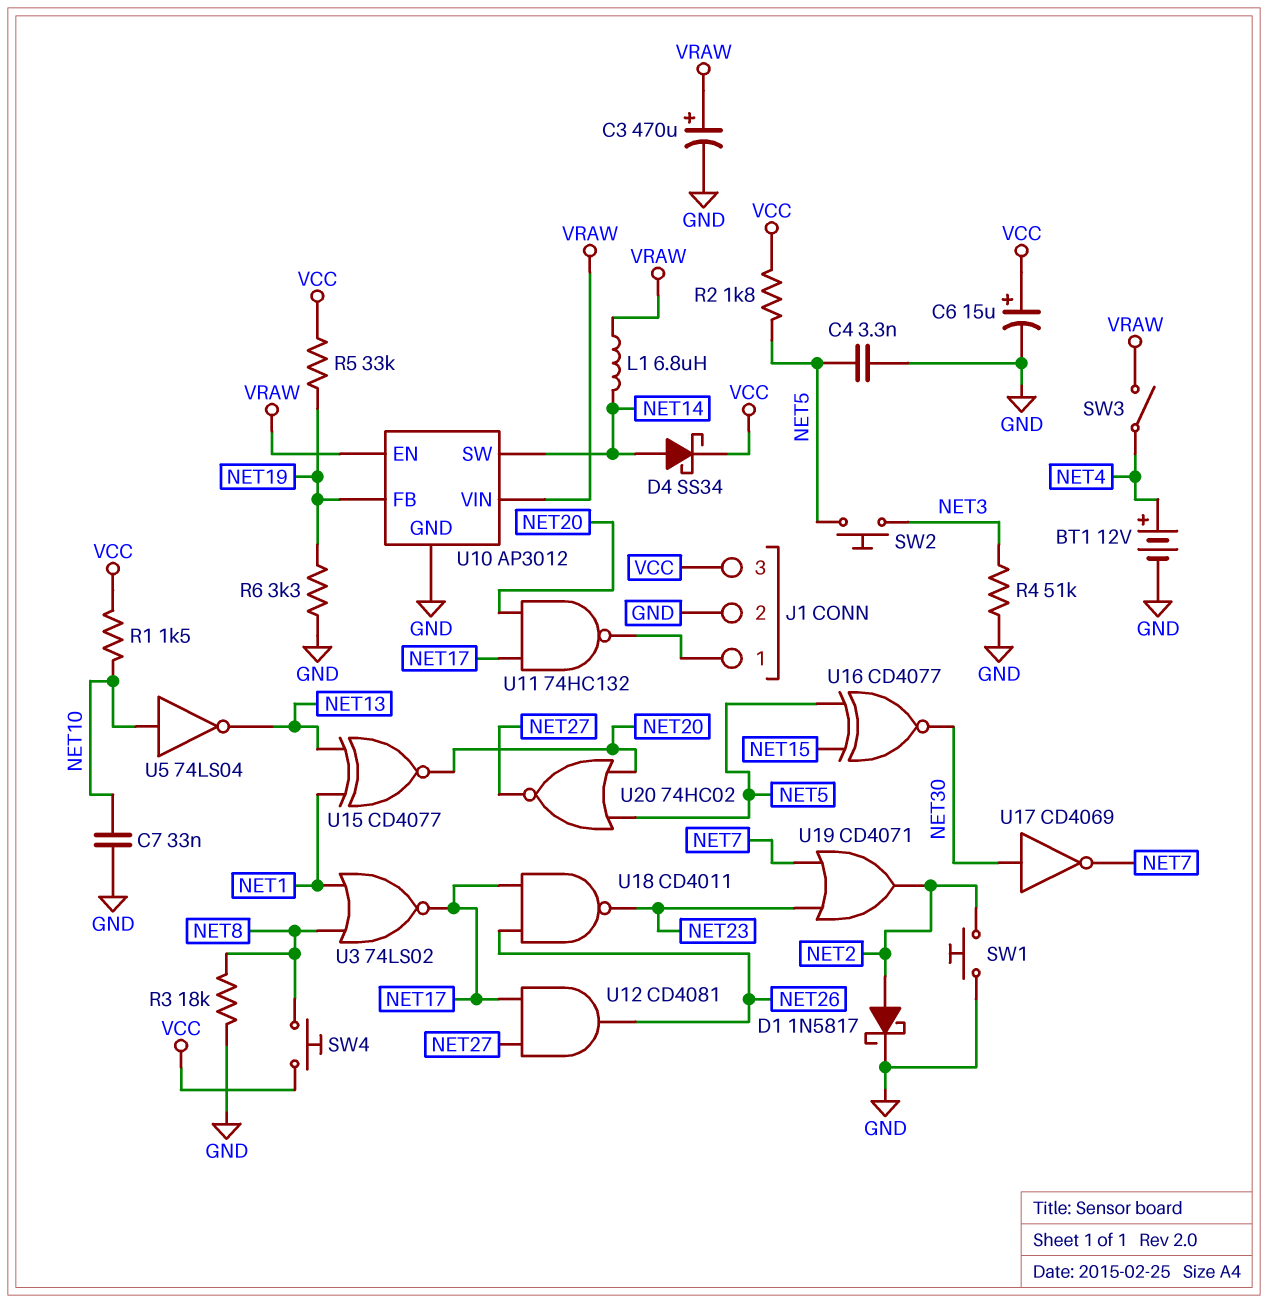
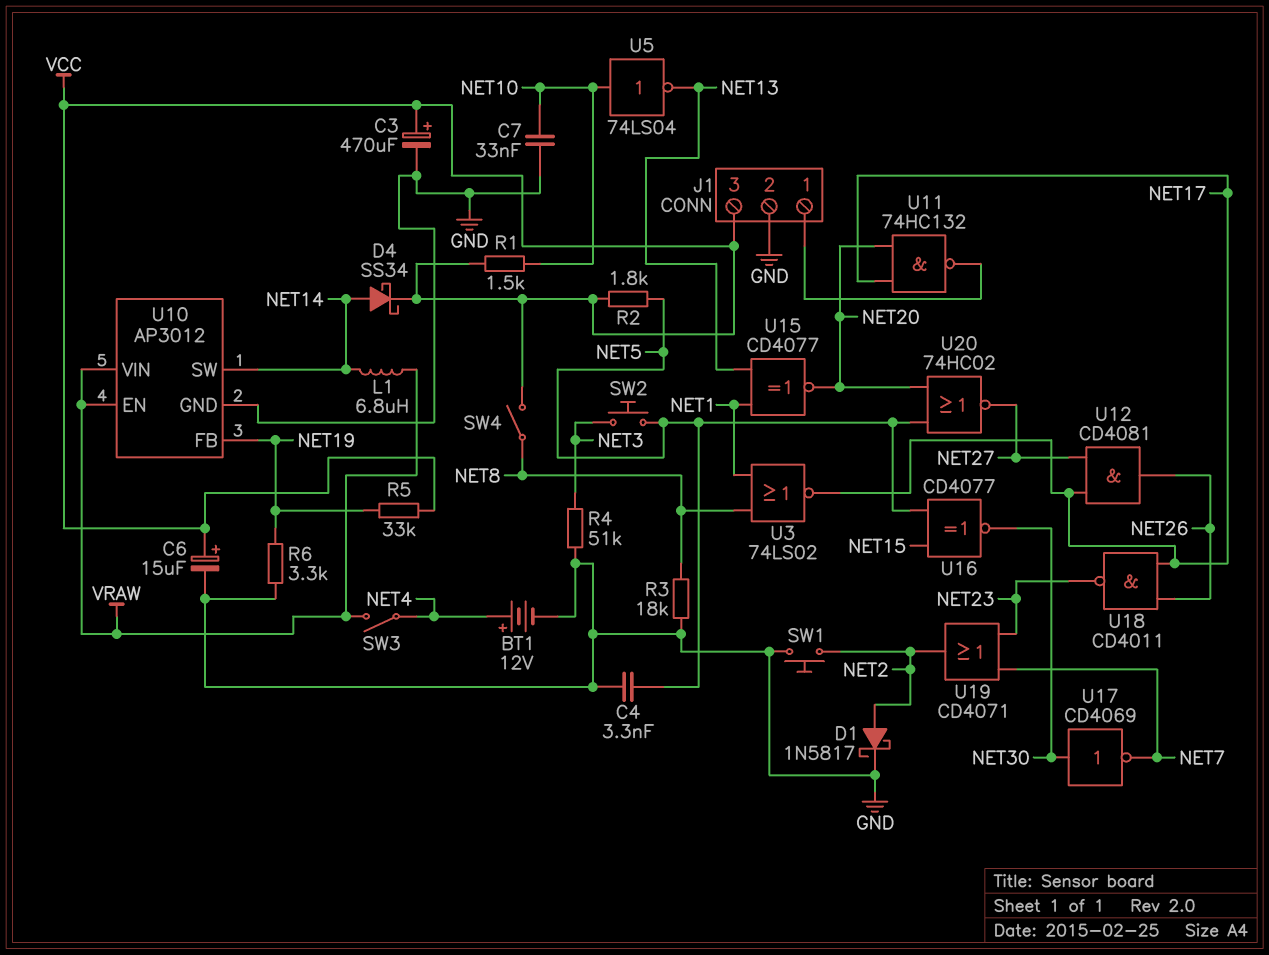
C3: 470uF (plus VRAW, minus GND) -> 470uF (plus VCC, minus GND)
SW4: button (NET8, VCC) -> switch (NET8, VCC)

